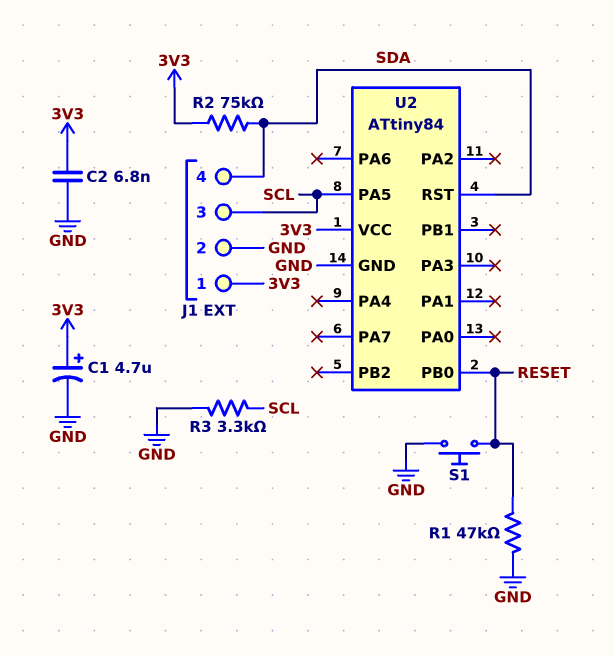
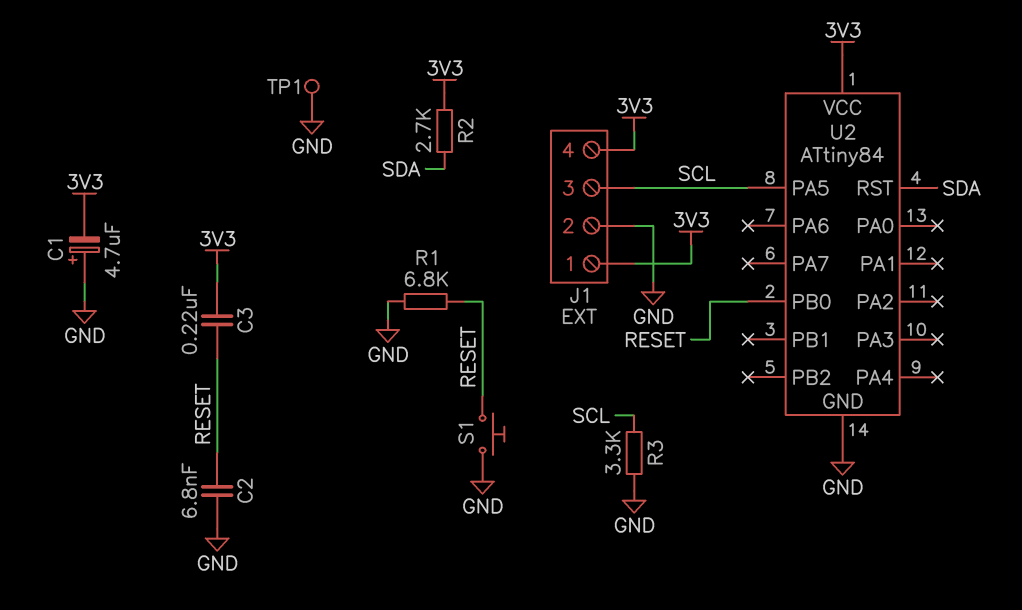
C1: 4.7uF (plus 3V3, minus GND) -> 4.7uF (plus GND, minus 3V3)
C2: 6.8nF (3V3, GND) -> 6.8nF (GND, RESET)
C3: none -> 220nF (3V3, RESET)
J1 pin 4: SDA -> 3V3
R1: 47k (GND, RESET) -> 6.8k (GND, RESET)
R2: 75k (3V3, SDA) -> 2.7k (3V3, SDA)
TP1: none -> test point (GND)

